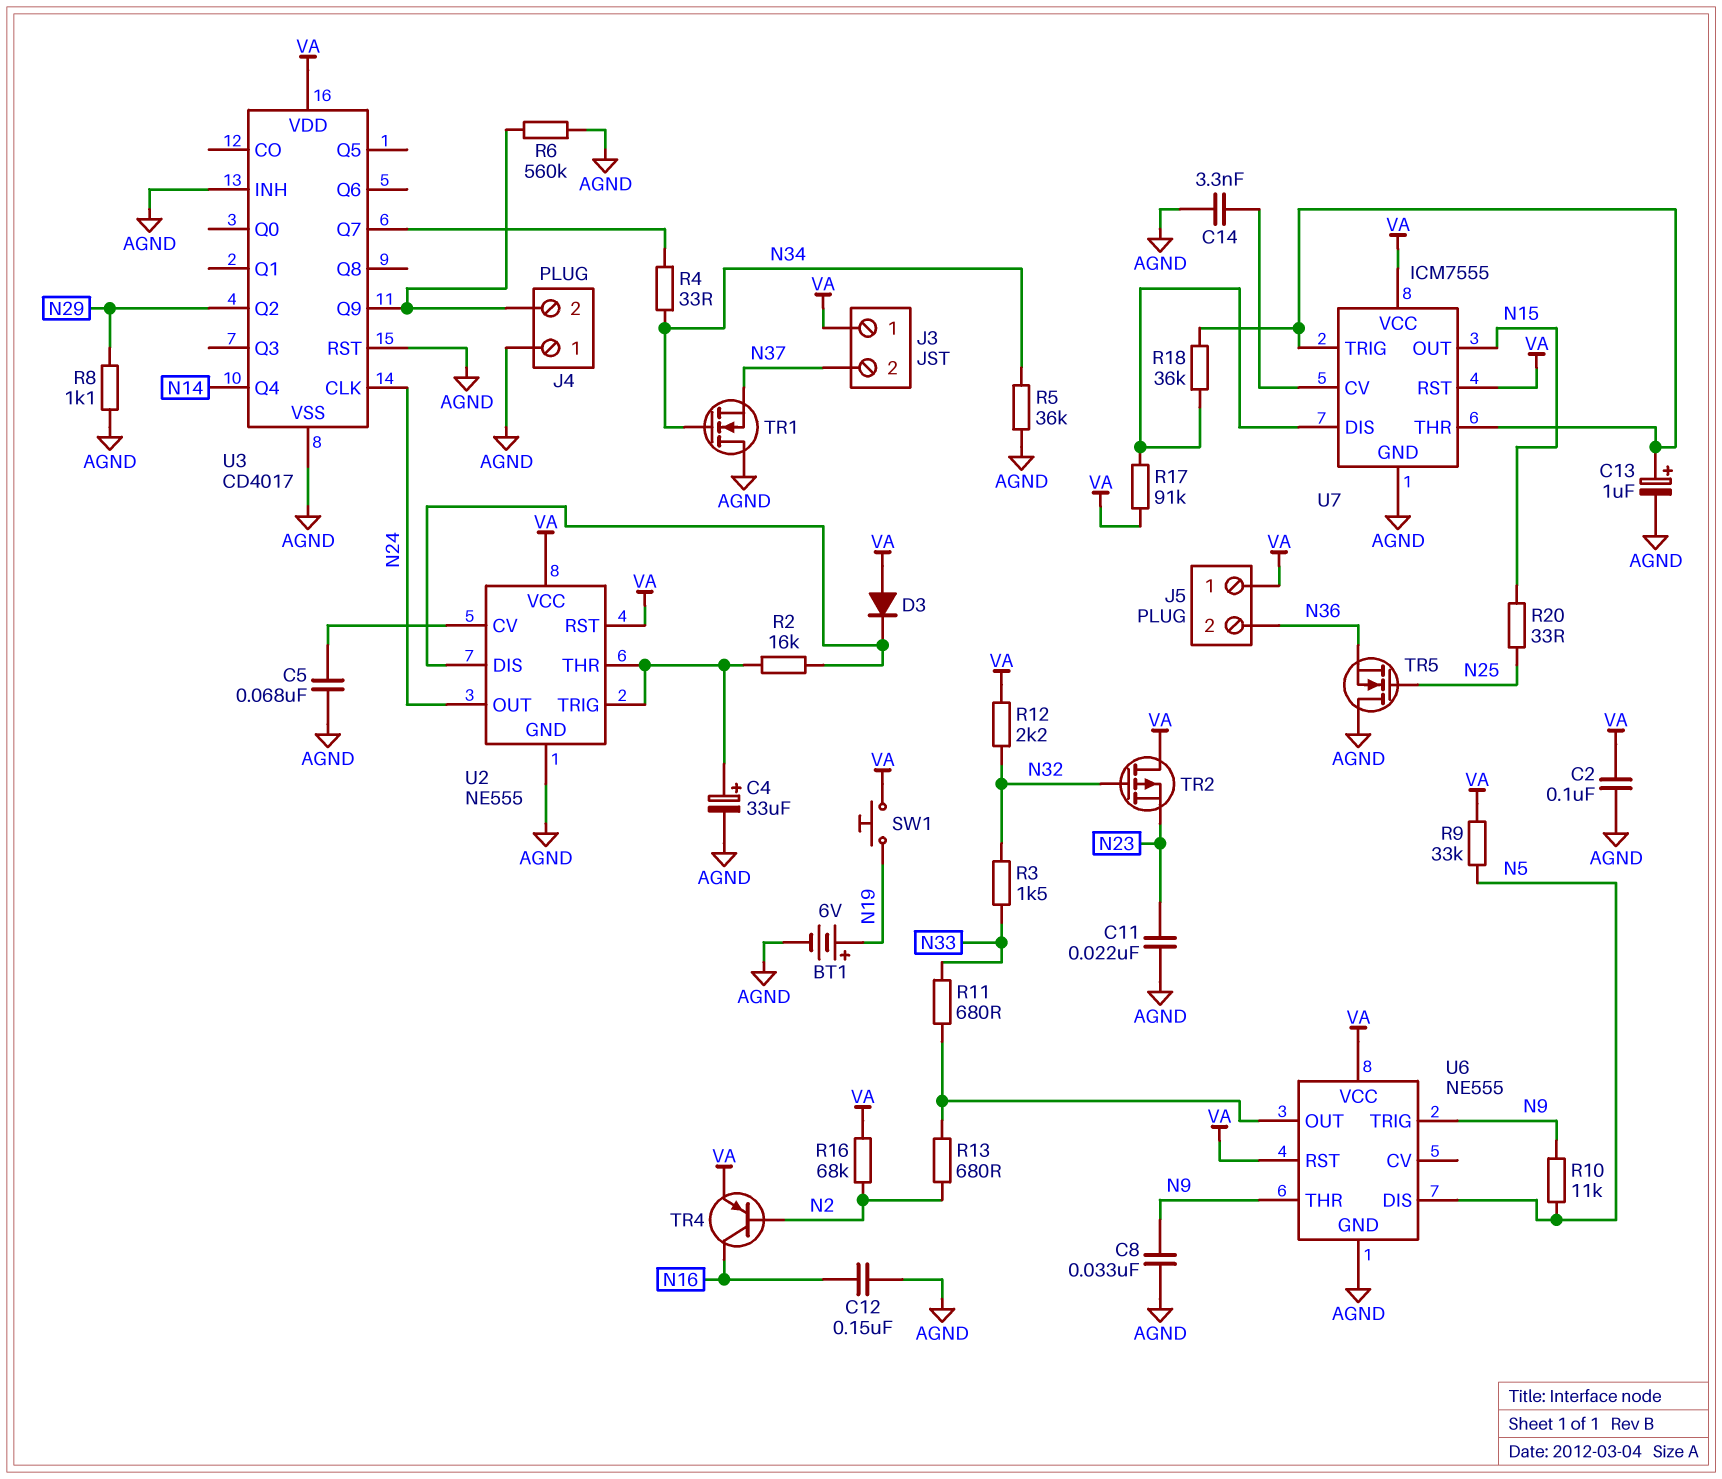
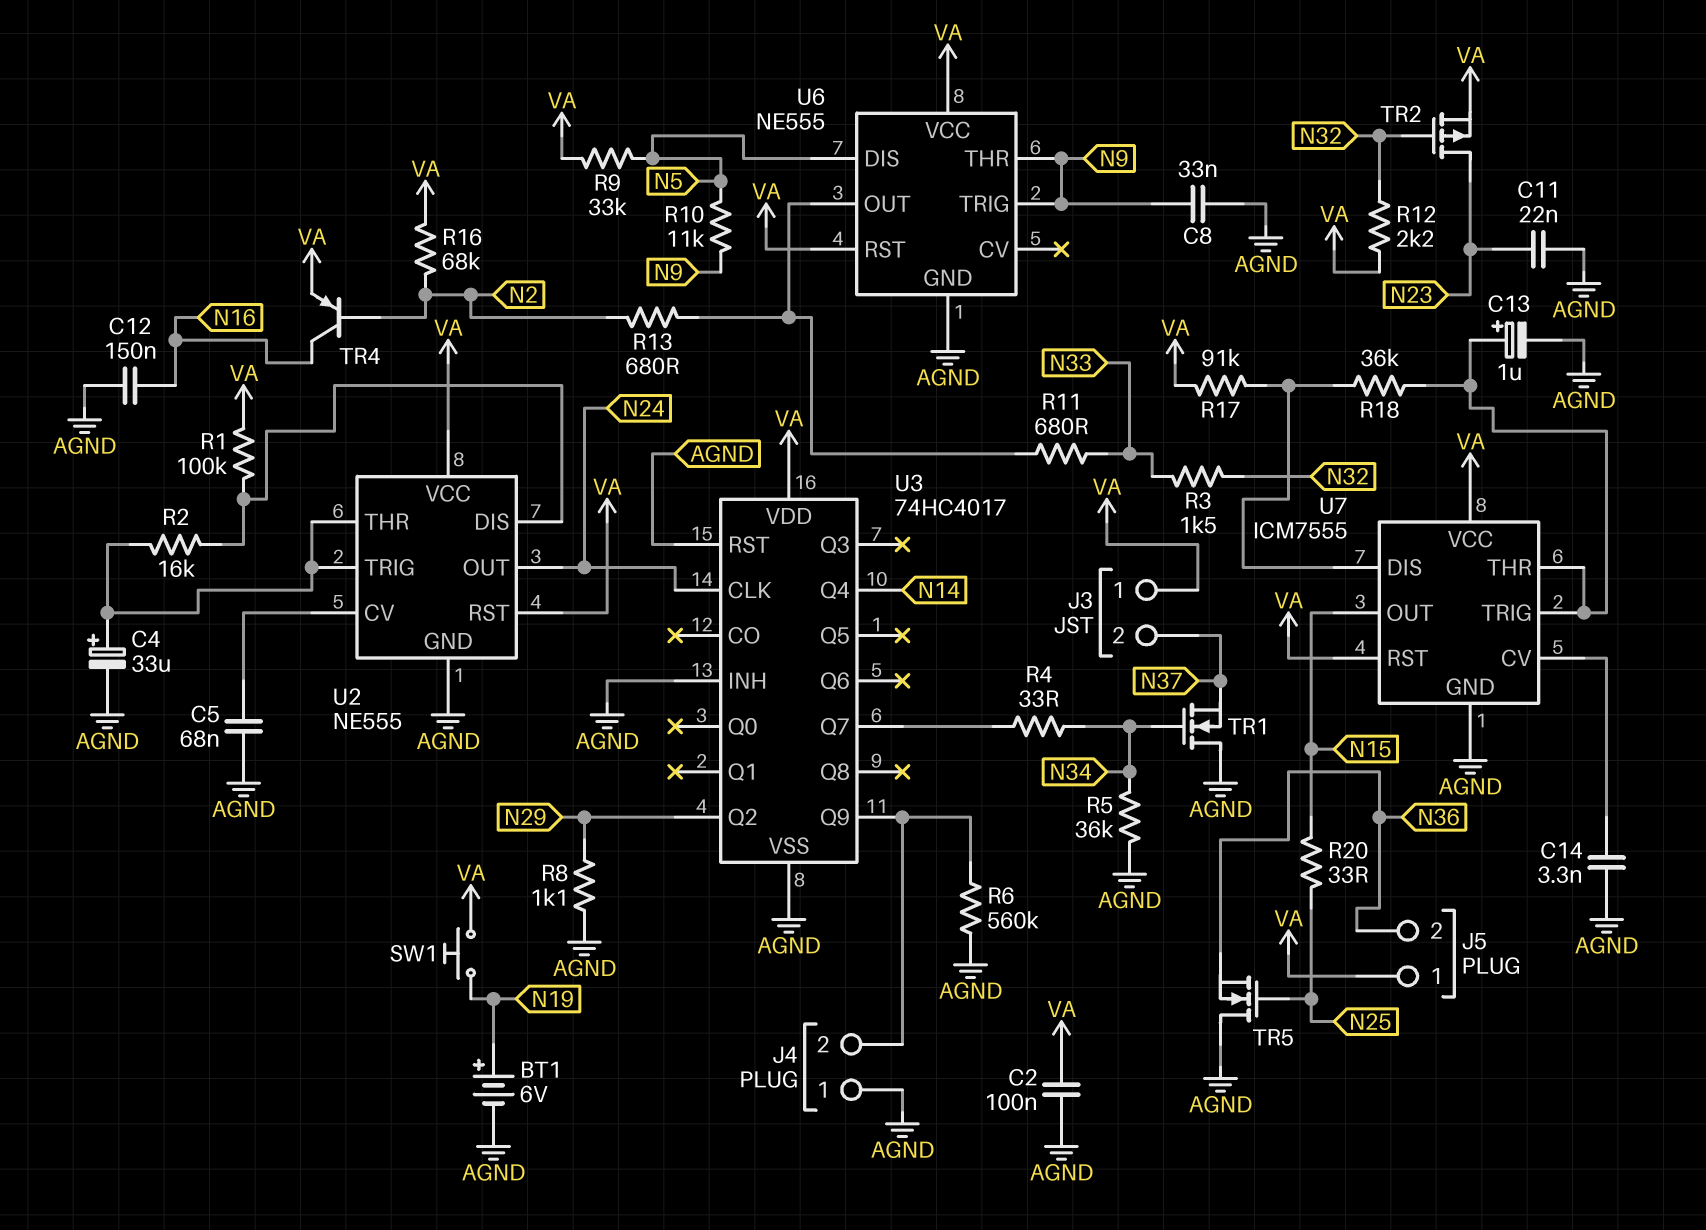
D3: diode (A VA, K U2/DIS) -> none
R1: none -> 100k (U2/DIS, VA)
TR2: PMOS (G N32, D VA, S N23) -> PMOS (G N32, D N23, S VA)
U3: CD4017 -> 74HC4017

